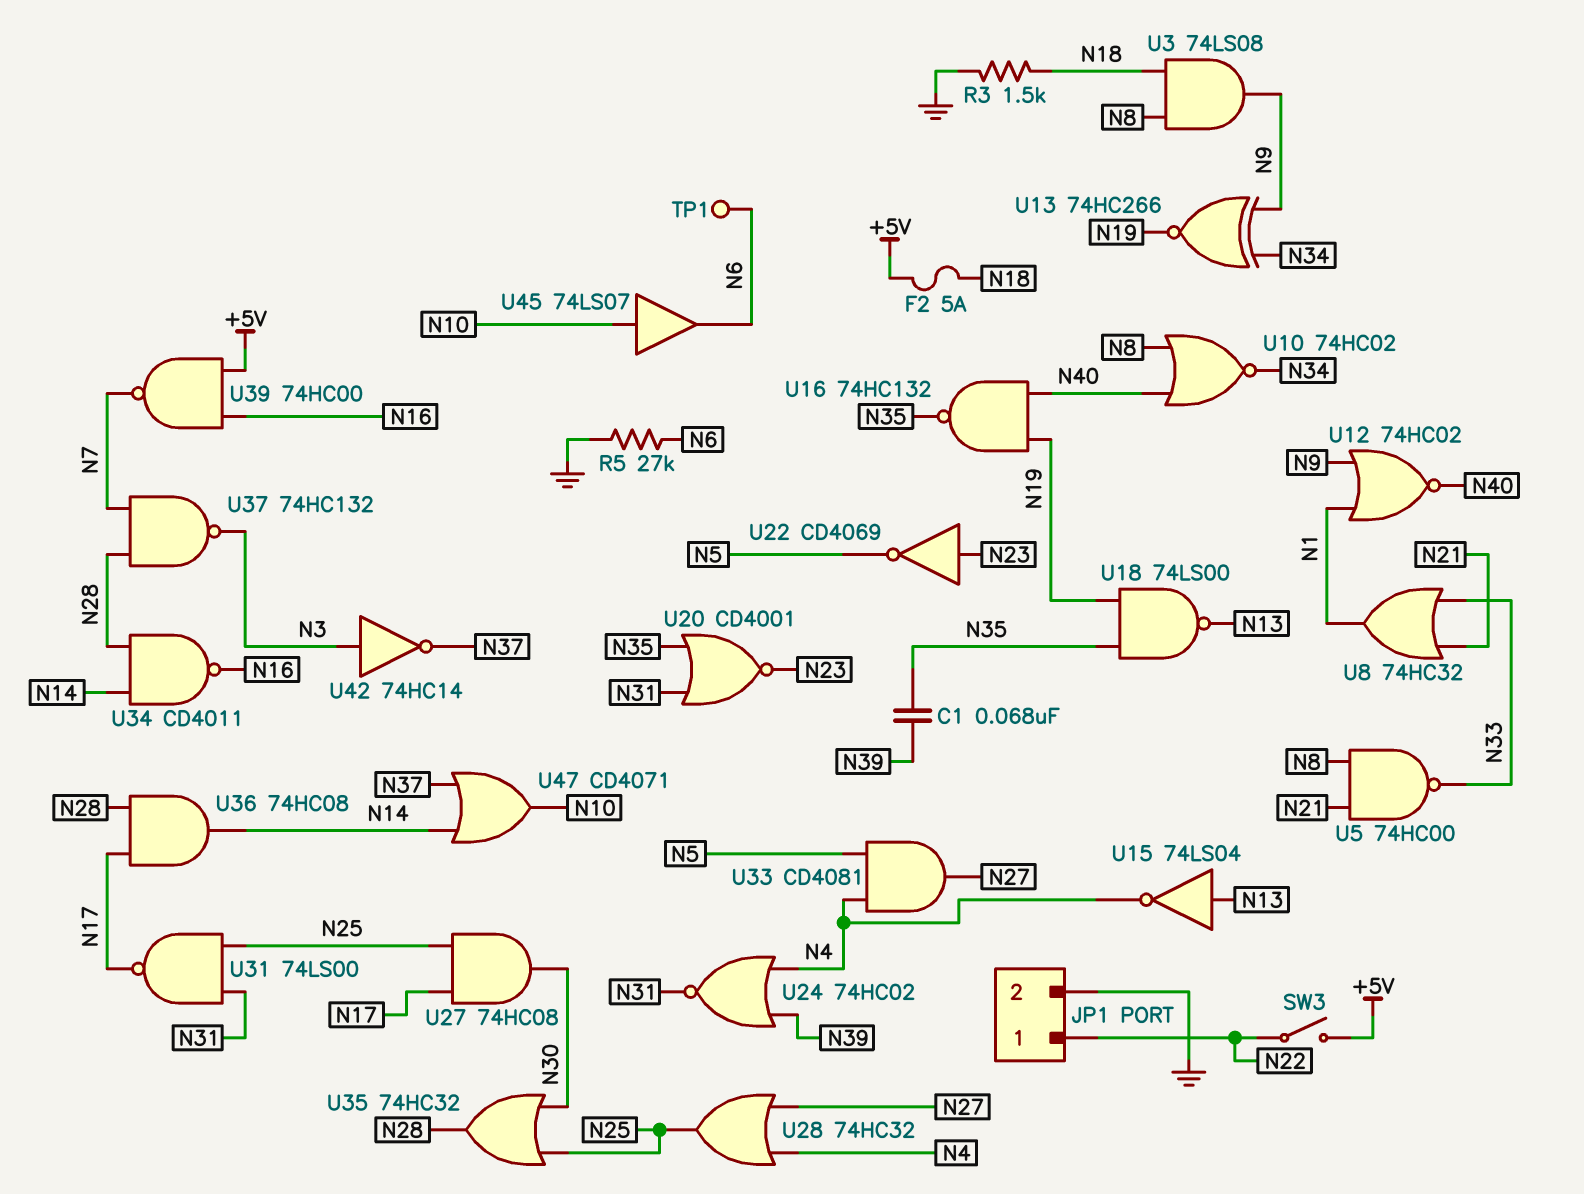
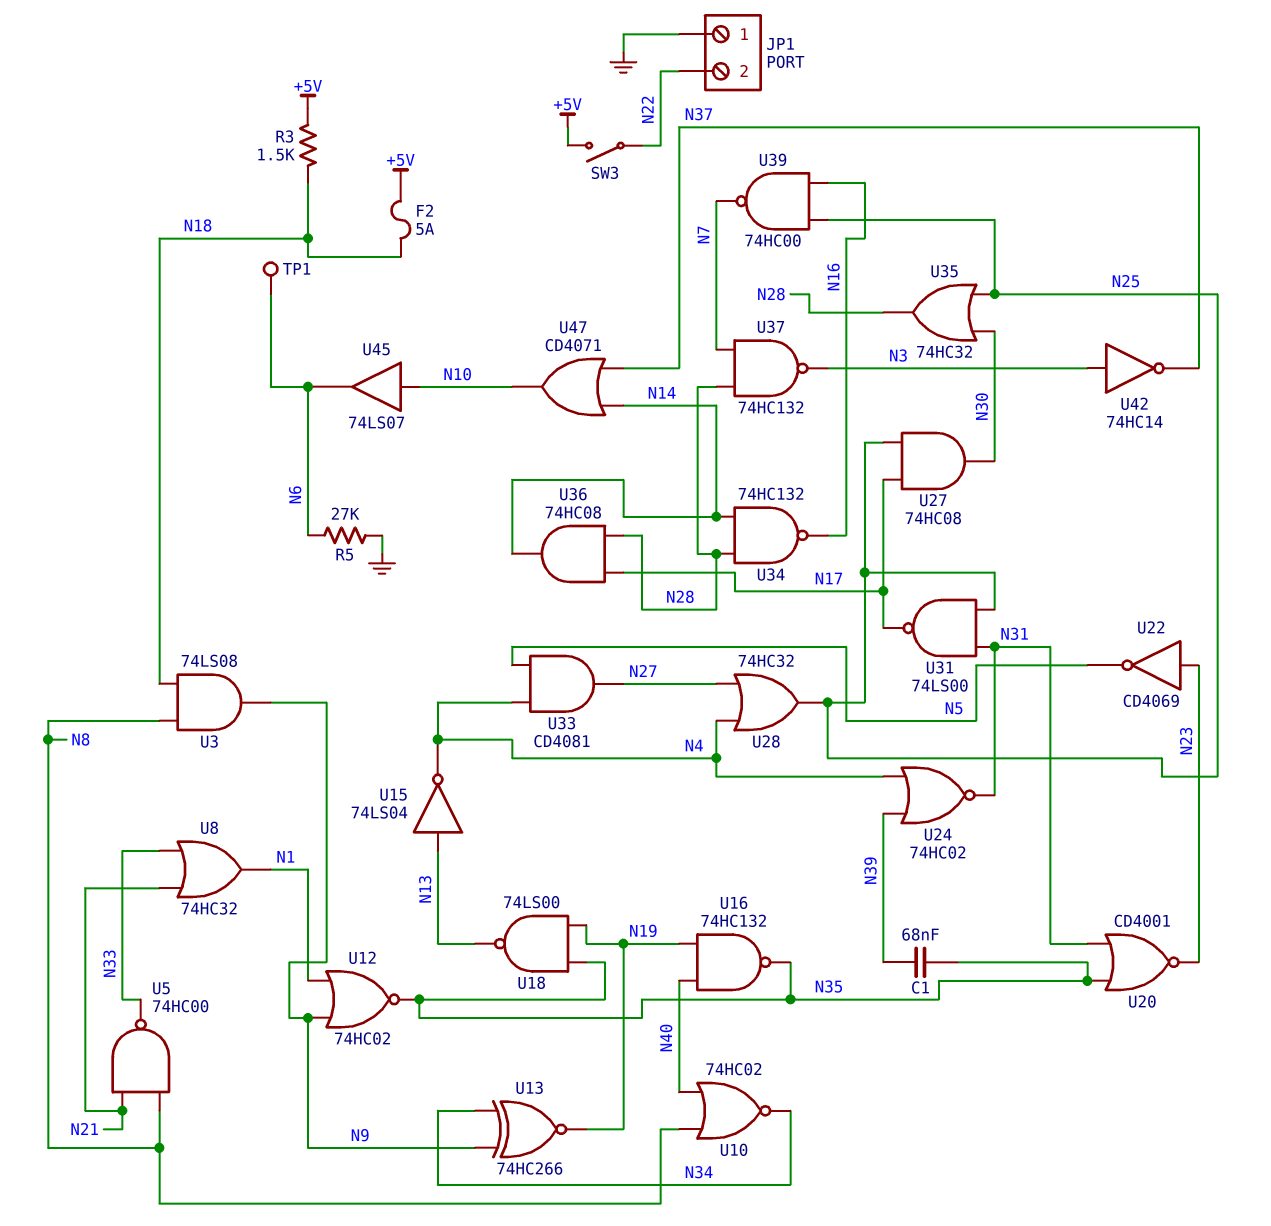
JP1 pin 1: N22 -> GND
JP1 pin 2: GND -> N22
R3: 1.5k (GND, N18) -> 1.5k (+5V, N18)
U12: NOR 74HC02 (in N1, in N9, out N40) -> NOR 74HC02 (in N1, in N9, out N35)
U34: NAND CD4011 (in N14, in N28, out N16) -> NAND 74HC132 (in N14, in N28, out N16)
U39: NAND 74HC00 (in +5V, in N16, out N7) -> NAND 74HC00 (in N16, in N25, out N7)

